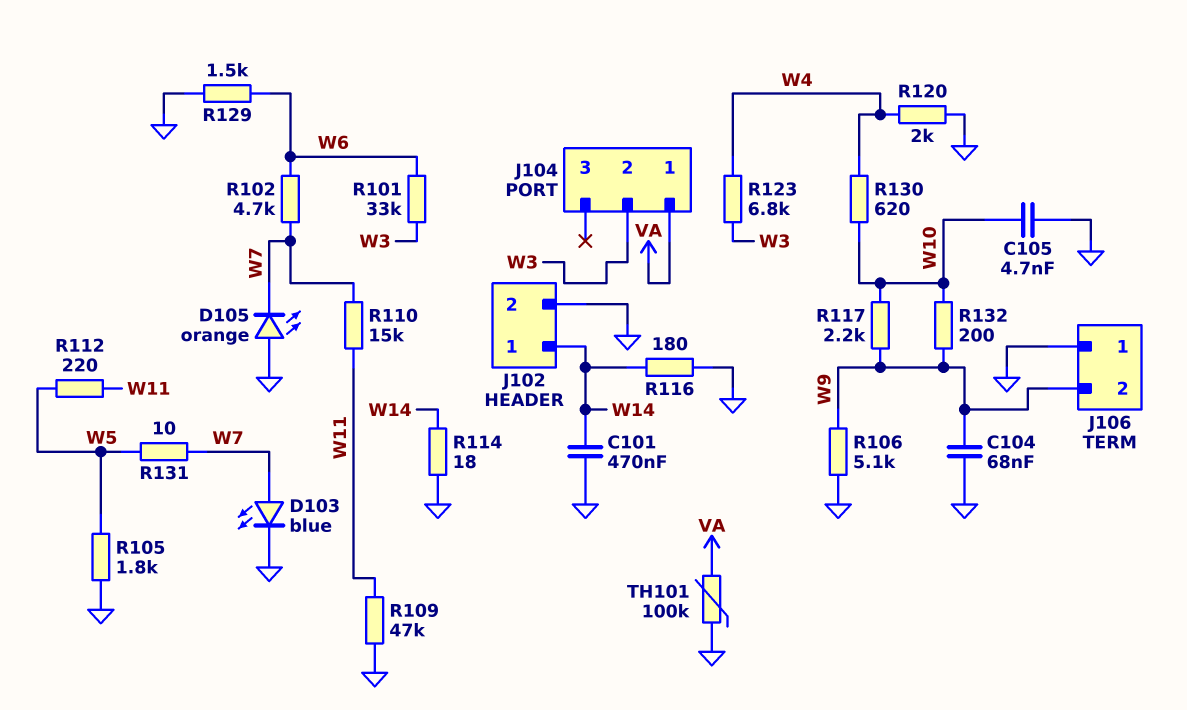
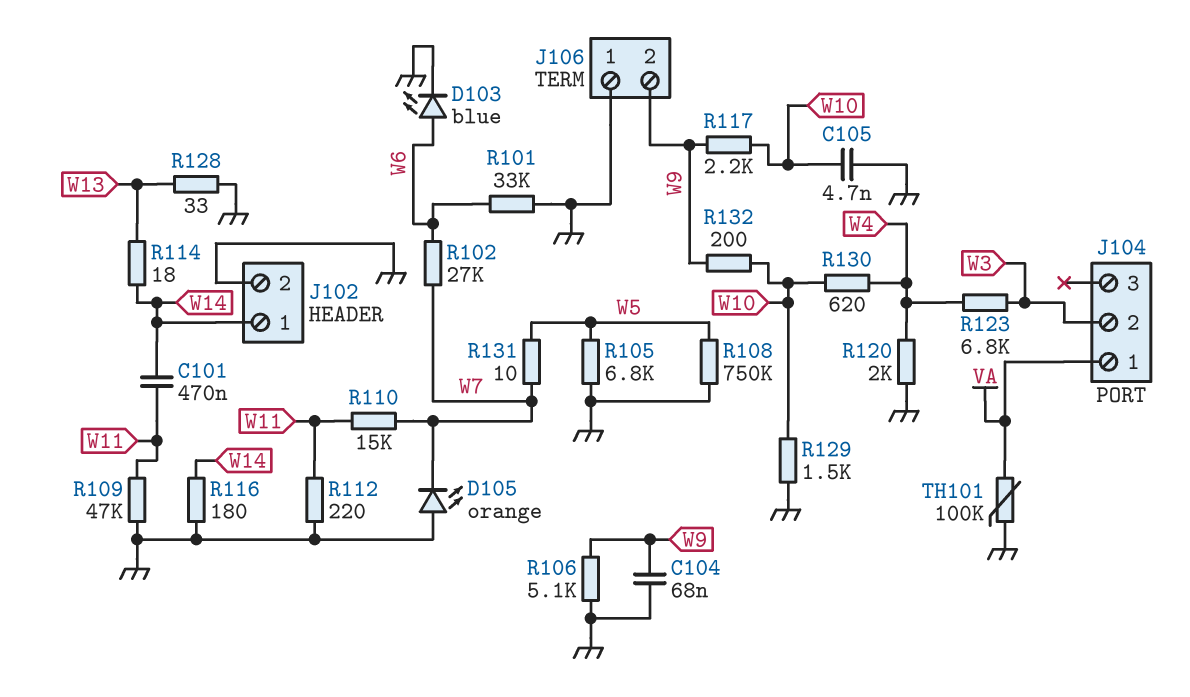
C101: 470nF (GND, W14) -> 470nF (W11, W14)
D103: LED blue (A W7, K GND) -> LED blue (A W6, K GND)
R101: 33k (W3, W6) -> 33k (GND, W6)
R102: 4.7k (W6, W7) -> 27k (W6, W7)
R105: 1.8k (GND, W5) -> 6.8k (GND, W5)
R108: none -> 750k (GND, W5)
R112: 220 (W5, W11) -> 220 (GND, W11)
R114: 18 (GND, W14) -> 18 (W13, W14)
R128: none -> 33 (GND, W13)
R129: 1.5k (GND, W6) -> 1.5k (GND, W10)

